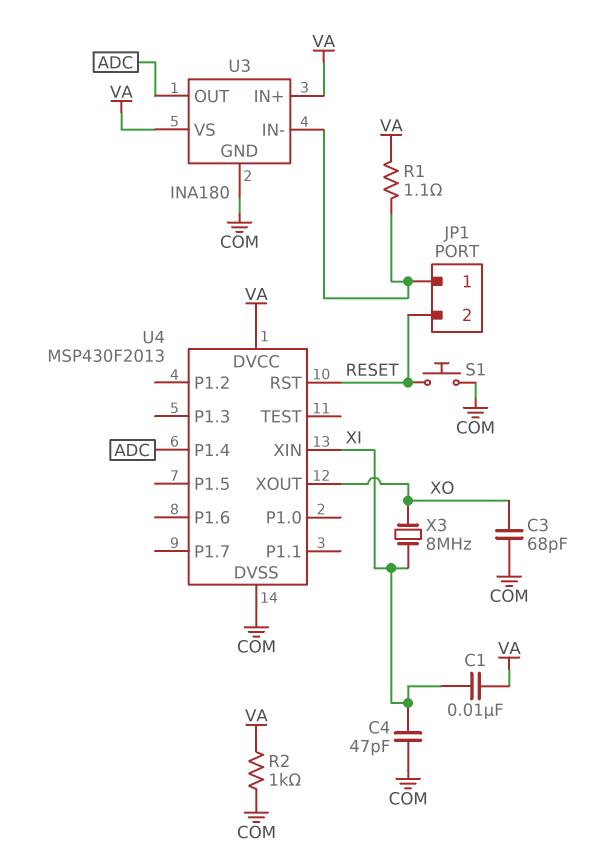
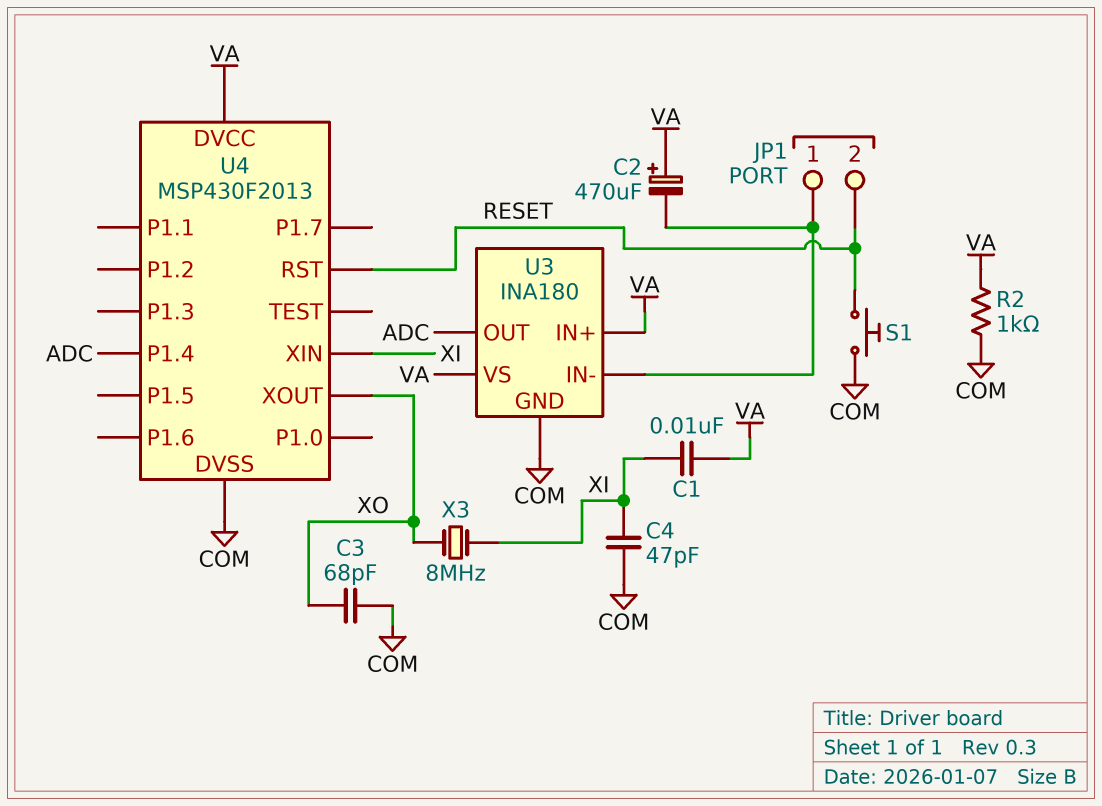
C2: none -> 470uF (plus VA, minus JP1/1)
R1: 1.1 (JP1/1, VA) -> none

